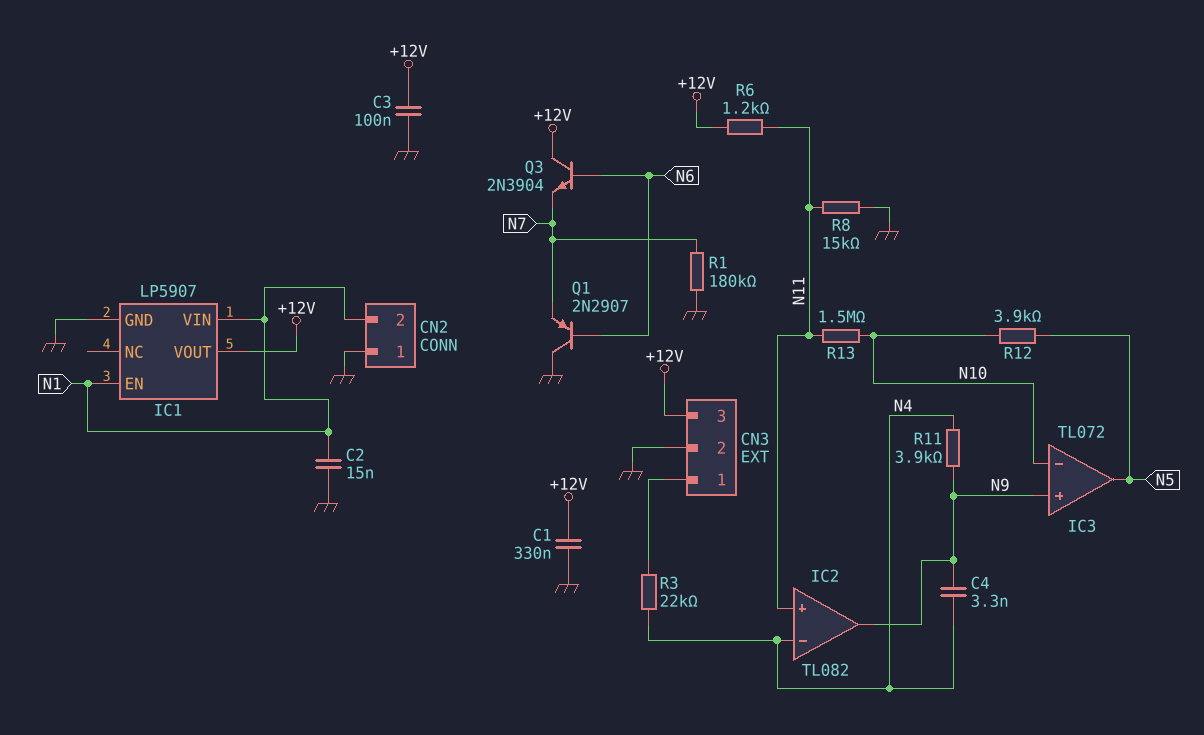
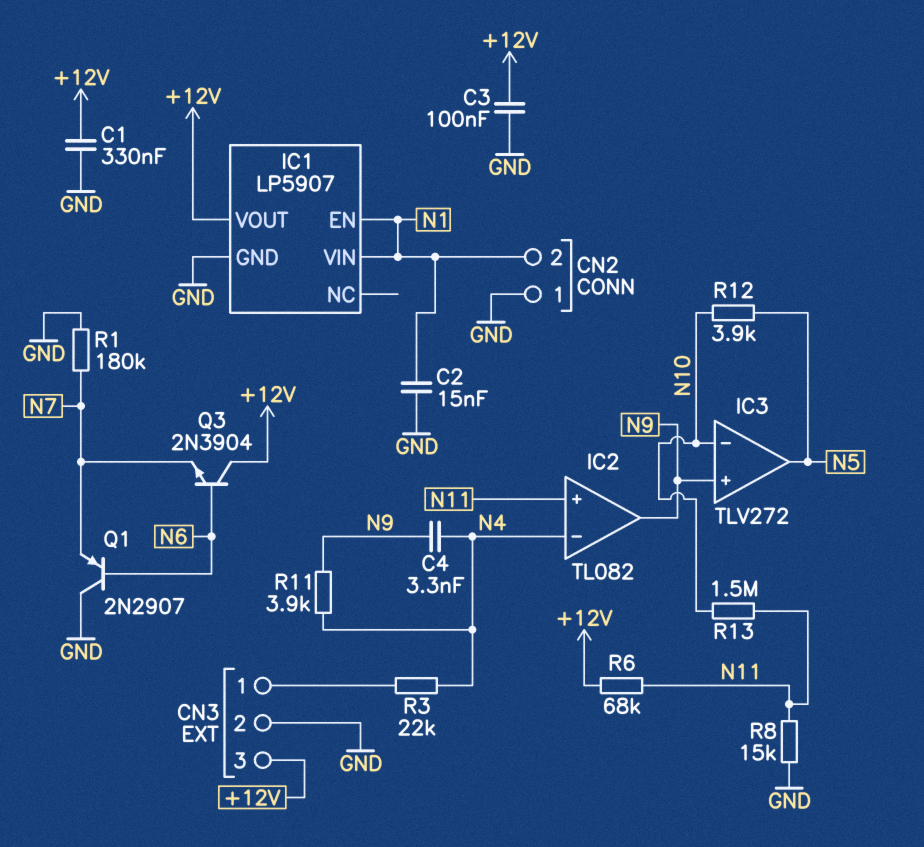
IC3: TL072 -> TLV272
R6: 1.2k (+12V, N11) -> 68k (+12V, N11)

